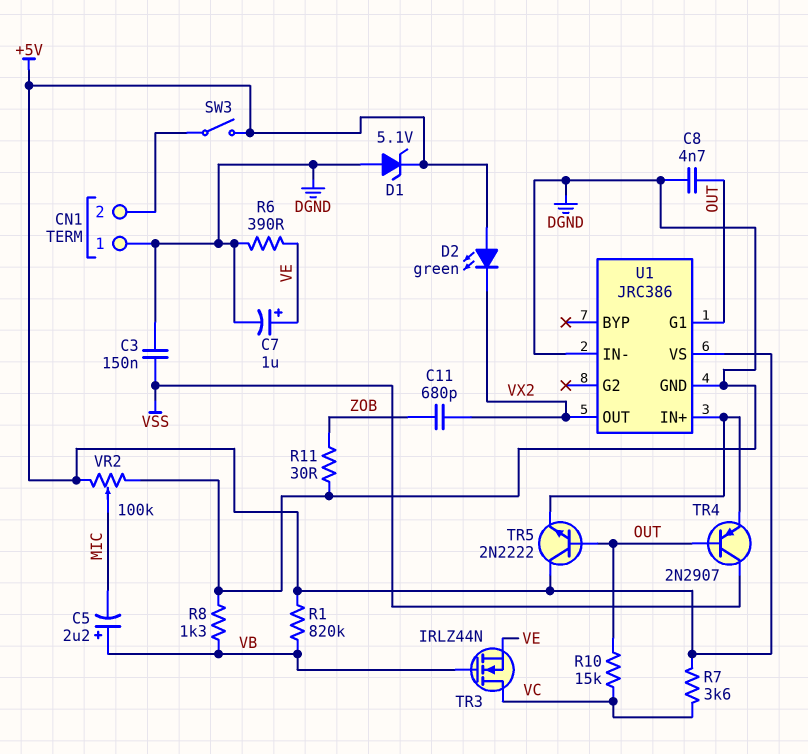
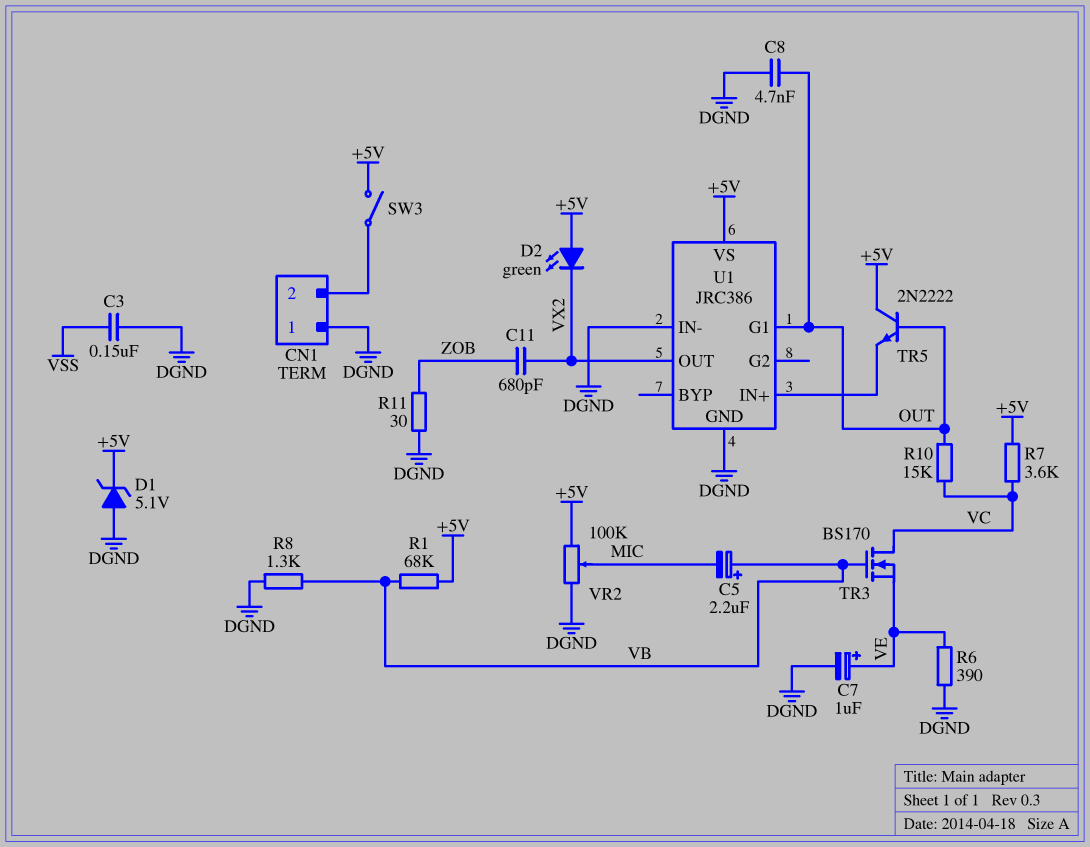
R1: 820k (+5V, VB) -> 68k (+5V, VB)
TR3: NMOS IRLZ44N (G VB, D VC, S VE) -> NMOS BS170 (G VB, D VC, S VE)
TR4: PNP 2N2907 (B OUT, C VSS, E U1/IN+) -> none

